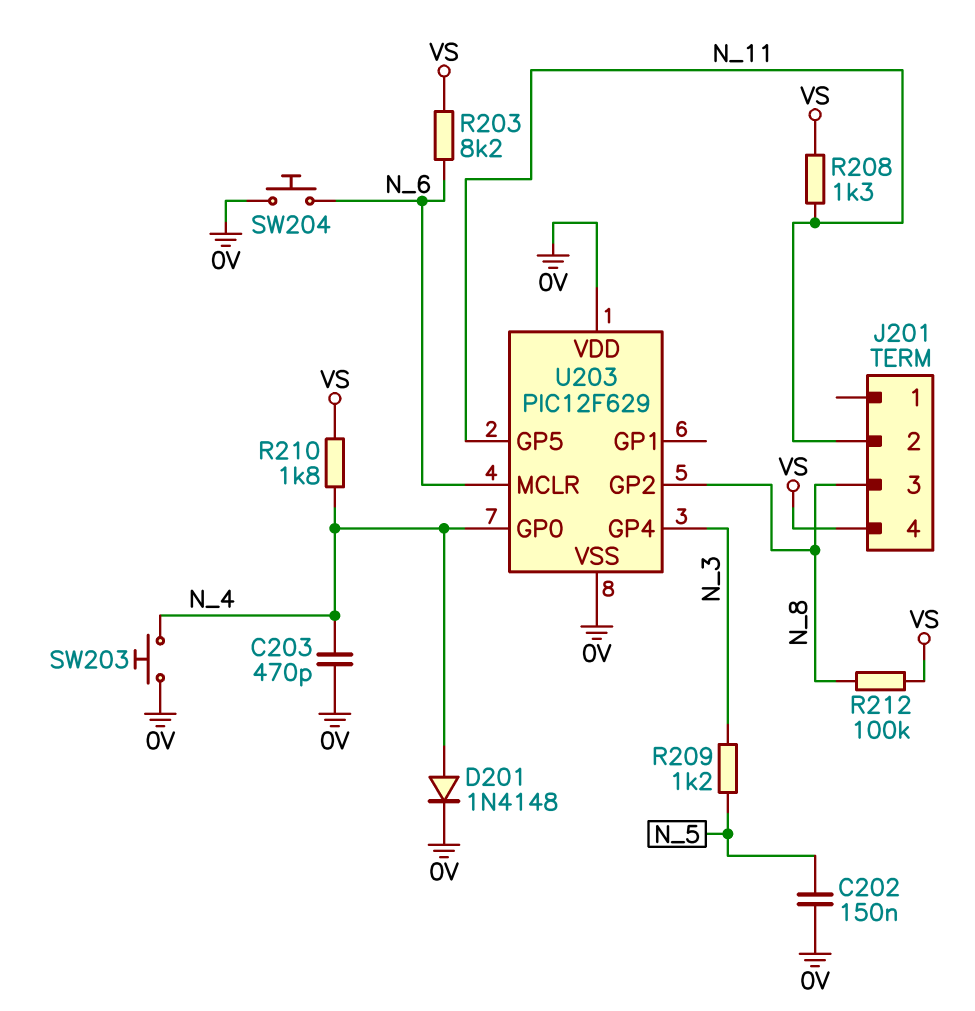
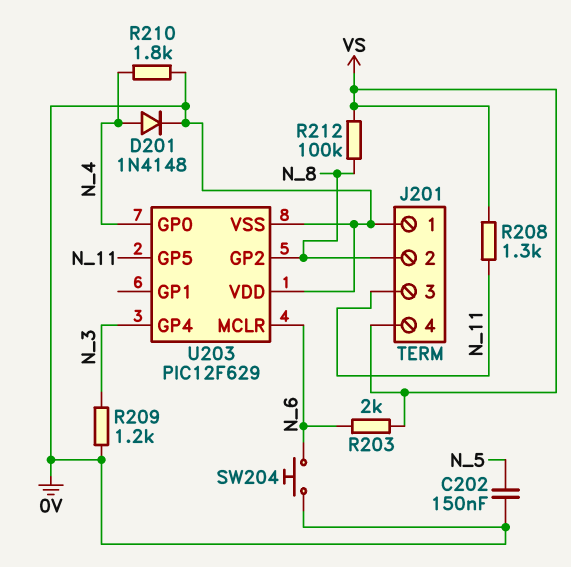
C203: 470pF (0V, N_4) -> none
J201 pin 1: none -> 0V
J201 pin 2: N_11 -> N_8
J201 pin 3: N_8 -> N_11
R203: 8.2k (N_6, VS) -> 2k (N_6, VS)
R209: 1.2k (N_3, N_5) -> 1.2k (0V, N_3)
R210: 1.8k (N_4, VS) -> 1.8k (0V, N_4)
SW203: button (0V, N_4) -> none

